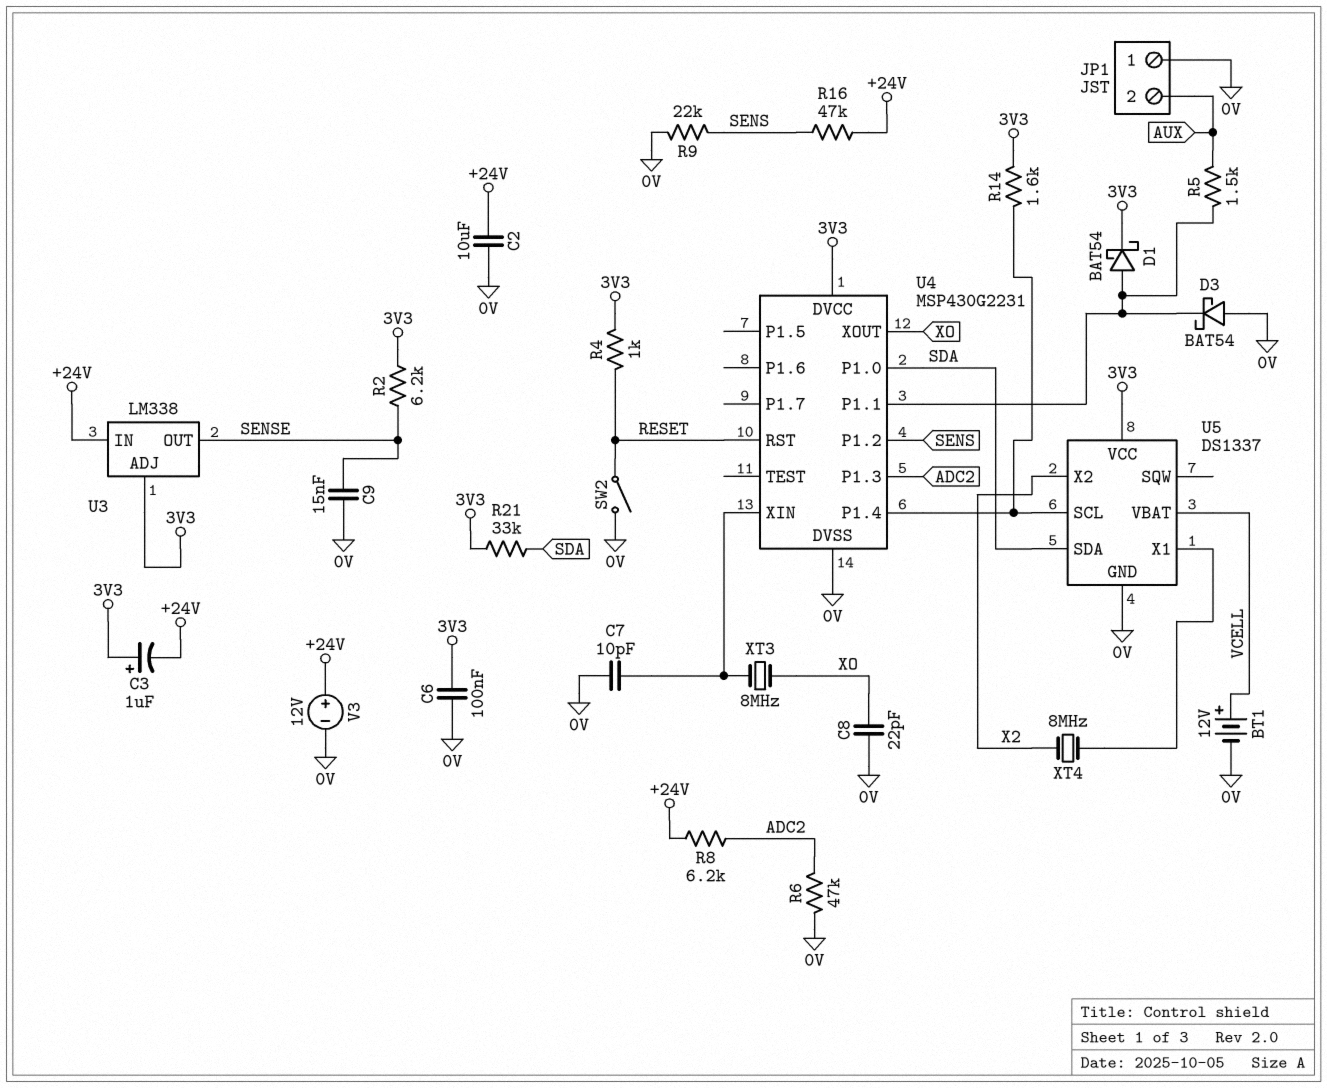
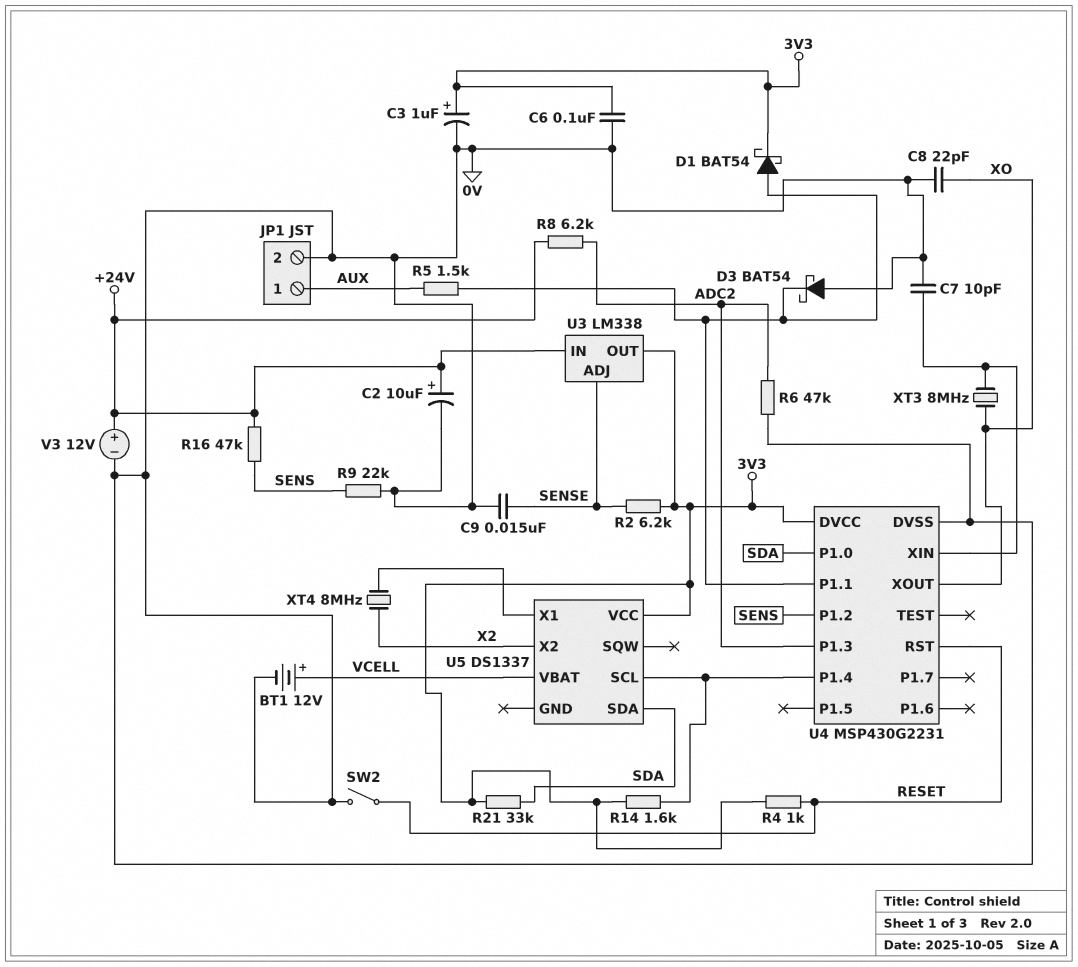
C2: 10uF (+24V, 0V) -> 10uF (plus +24V, minus 0V)
C3: 1uF (plus 3V3, minus +24V) -> 1uF (plus 3V3, minus 0V)
JP1 pin 1: 0V -> AUX
JP1 pin 2: AUX -> 0V
U3 pin ADJ: 3V3 -> SENSE
U3 pin OUT: SENSE -> 3V3
U5 pin GND: 0V -> none

